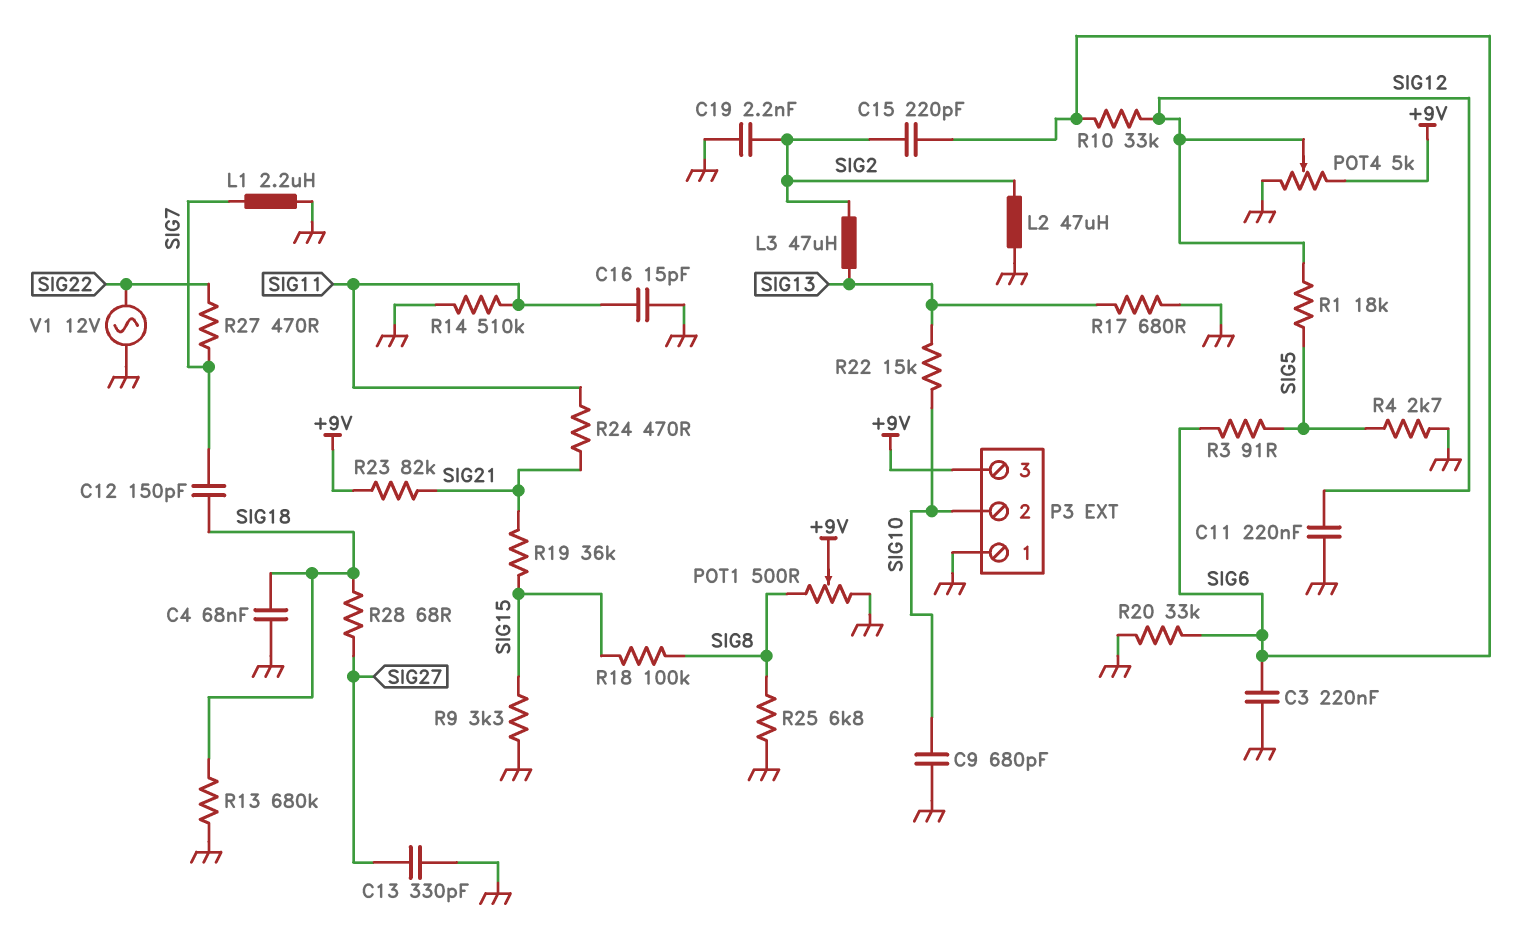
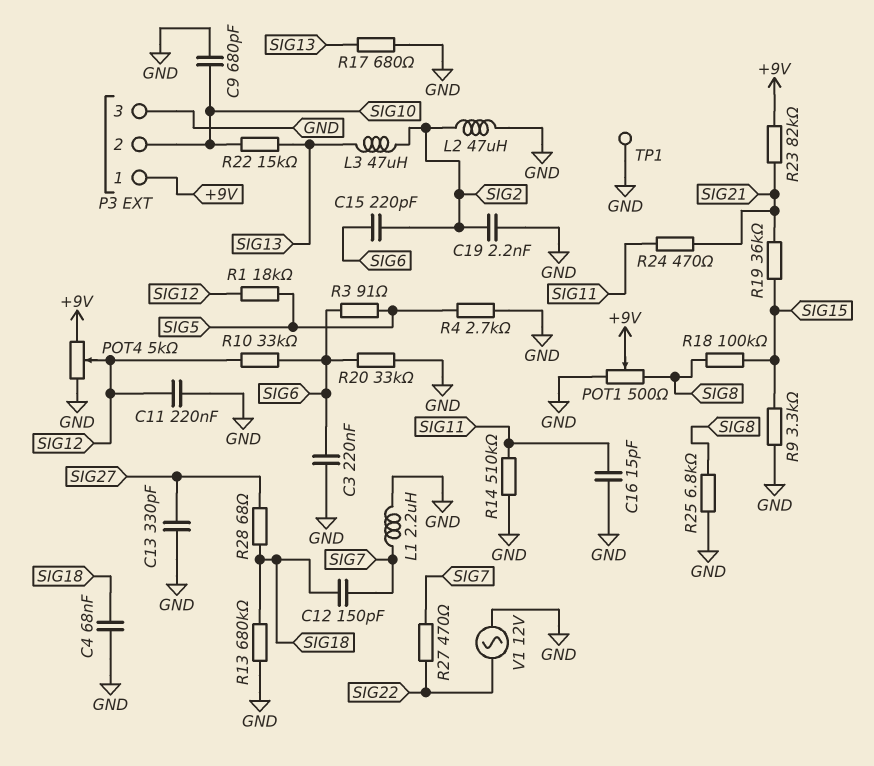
P3 pin 1: GND -> +9V
P3 pin 3: +9V -> GND
TP1: none -> test point (GND)

